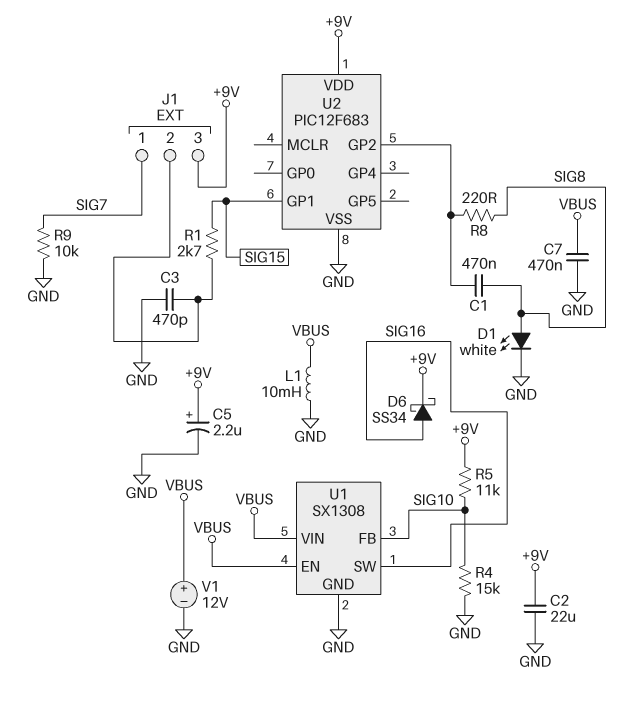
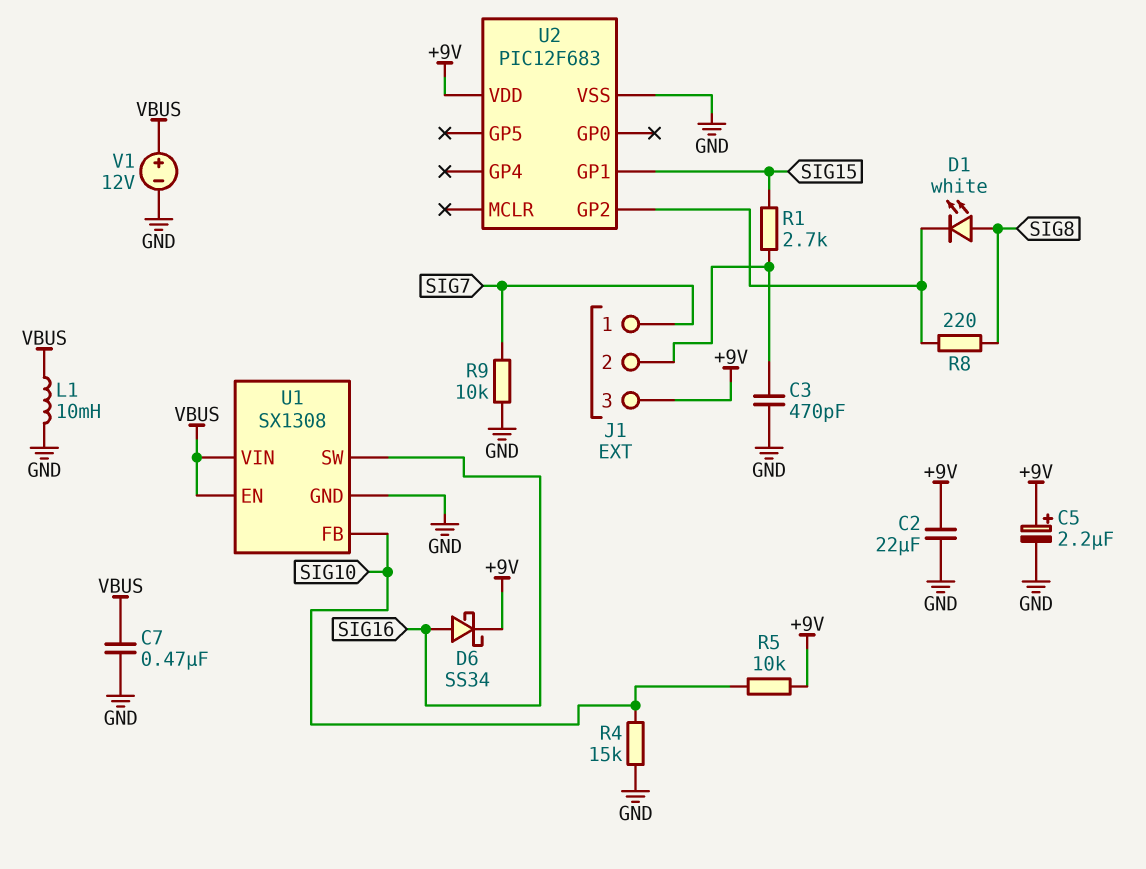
C1: 470nF (SIG8, U2/GP2) -> none
D1: LED white (A SIG8, K GND) -> LED white (A SIG8, K U2/GP2)
R5: 11k (+9V, SIG10) -> 10k (+9V, SIG10)

